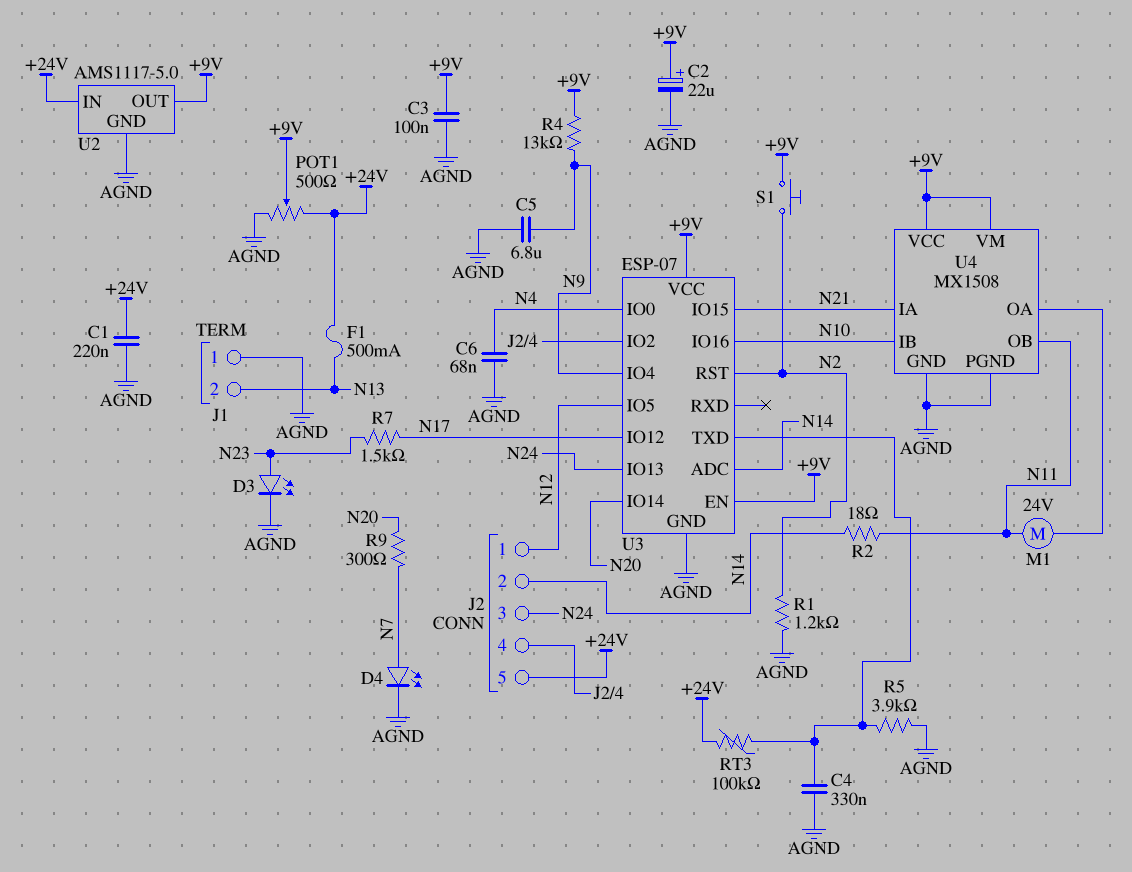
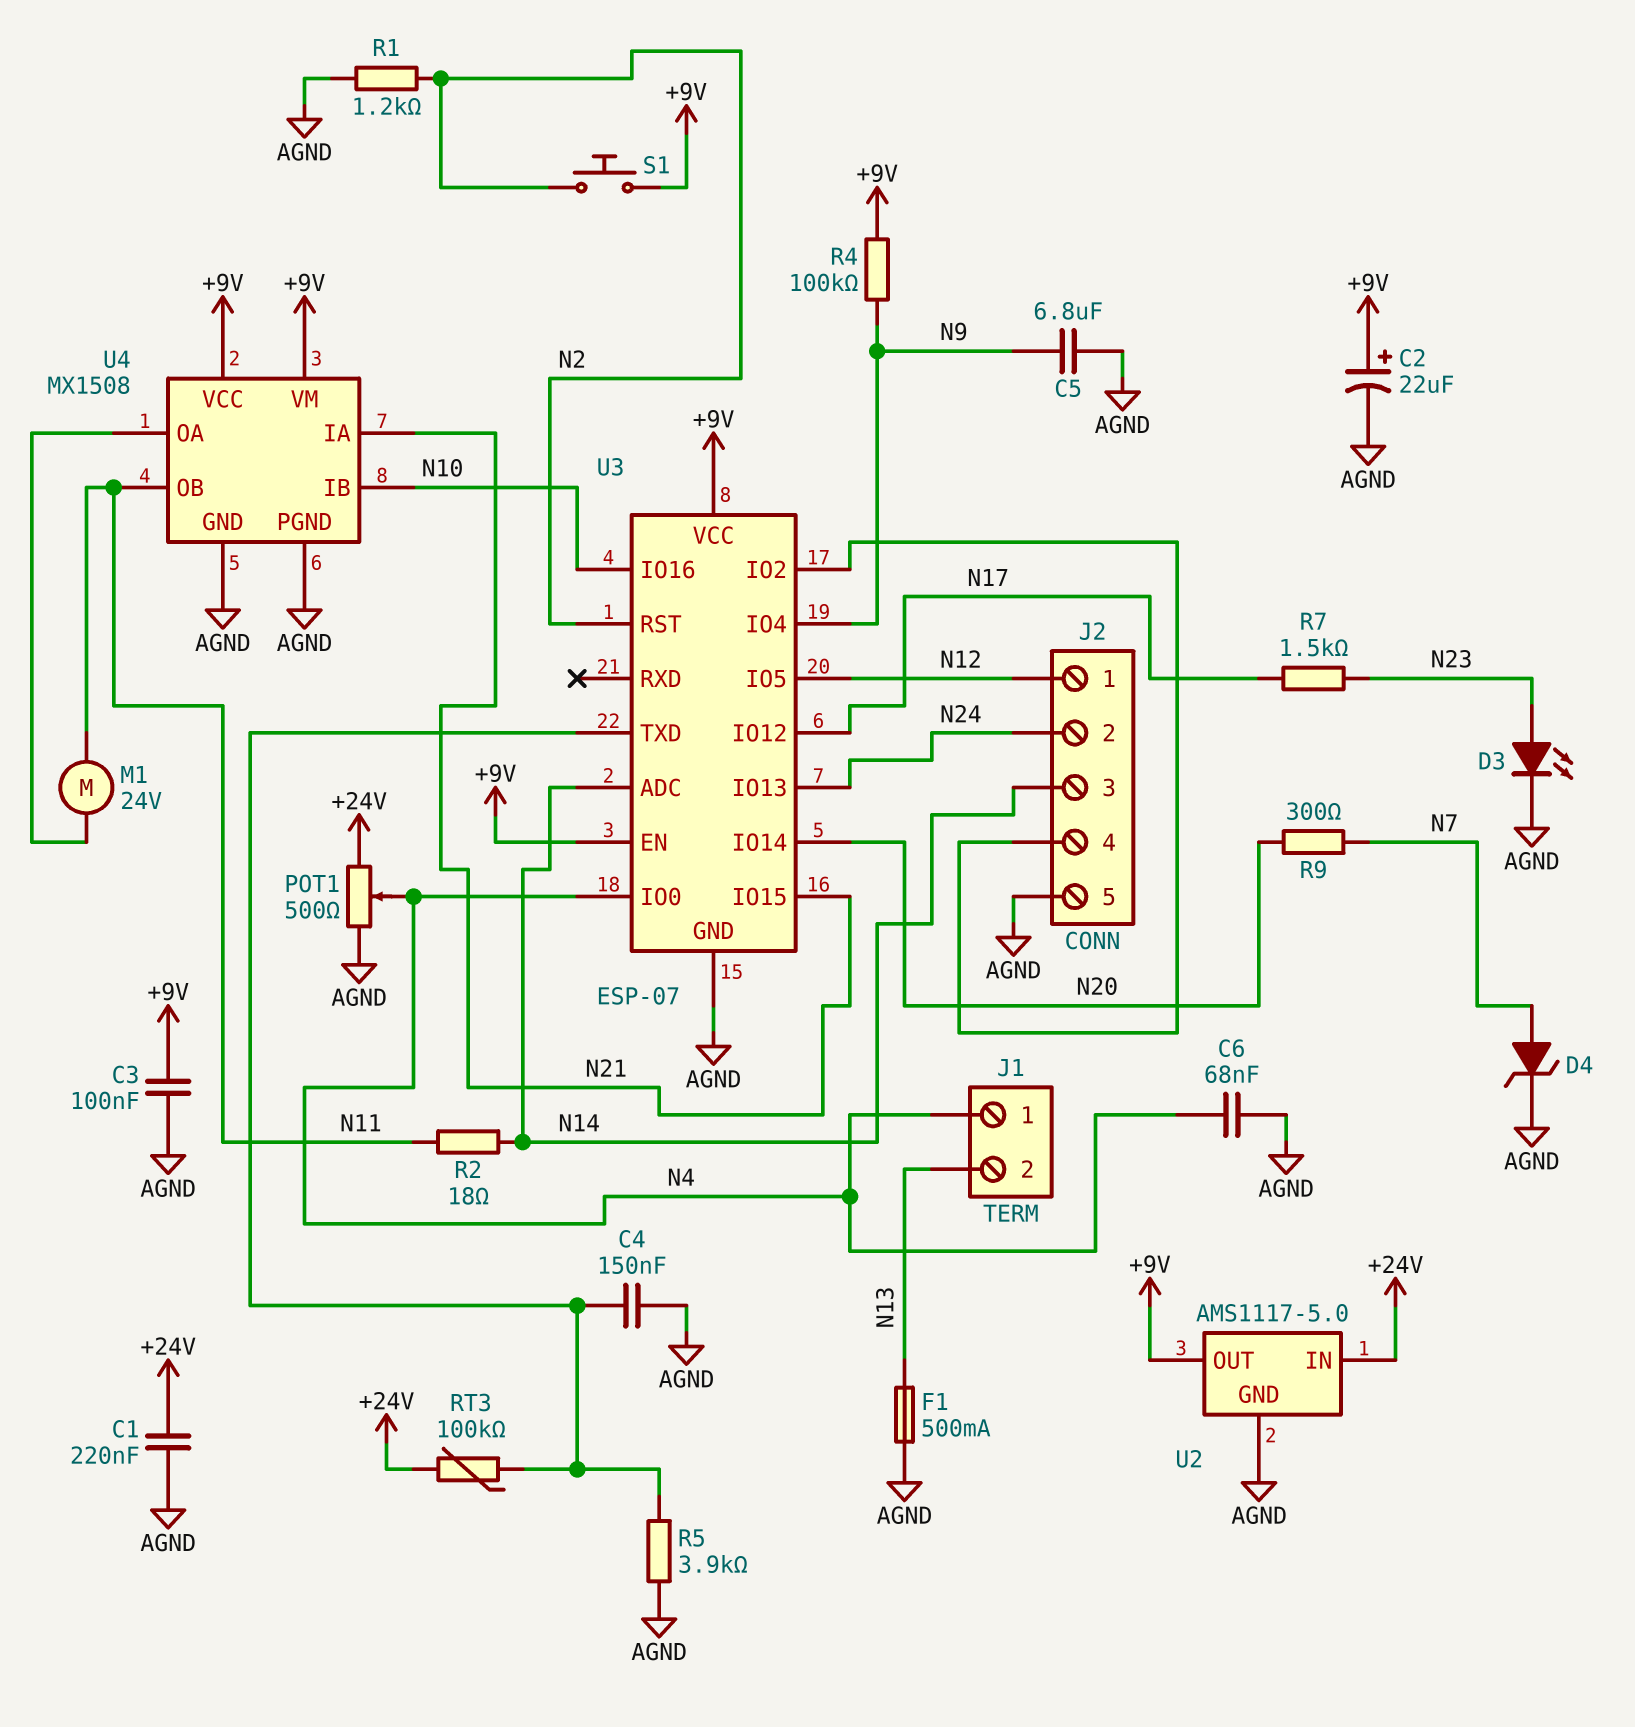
C4: 330nF (AGND, U3/TXD) -> 150nF (AGND, U3/TXD)
D4: LED (A N7, K AGND) -> zener (A N7, K AGND)
F1: 500mA (+24V, N13) -> 500mA (AGND, N13)
J1 pin 1: AGND -> N4
J2 pin 2: N14 -> N24
J2 pin 3: N24 -> N14
J2 pin 5: +24V -> AGND
POT1: 500 (+24V, AGND, wiper +9V) -> 500 (+24V, AGND, wiper N4)
R4: 13k (+9V, N9) -> 100k (+9V, N9)

